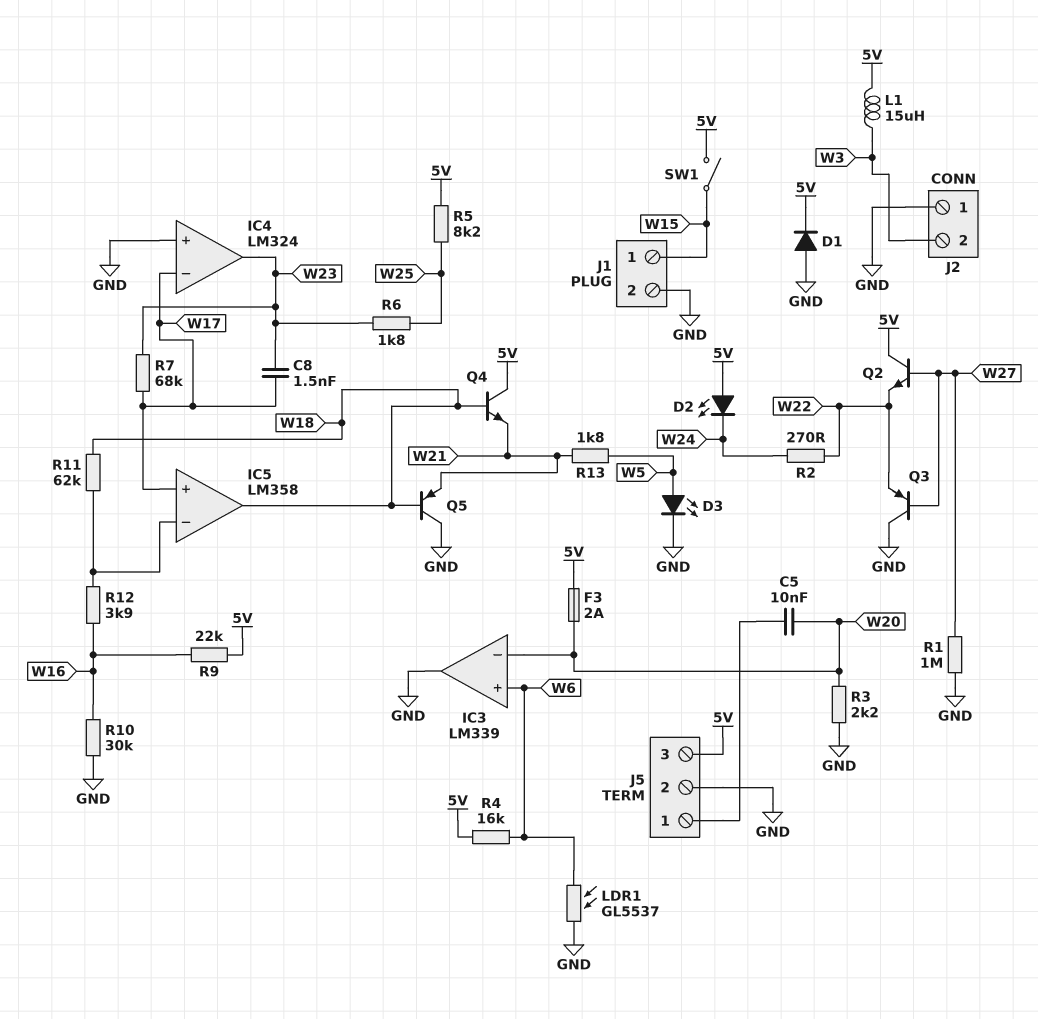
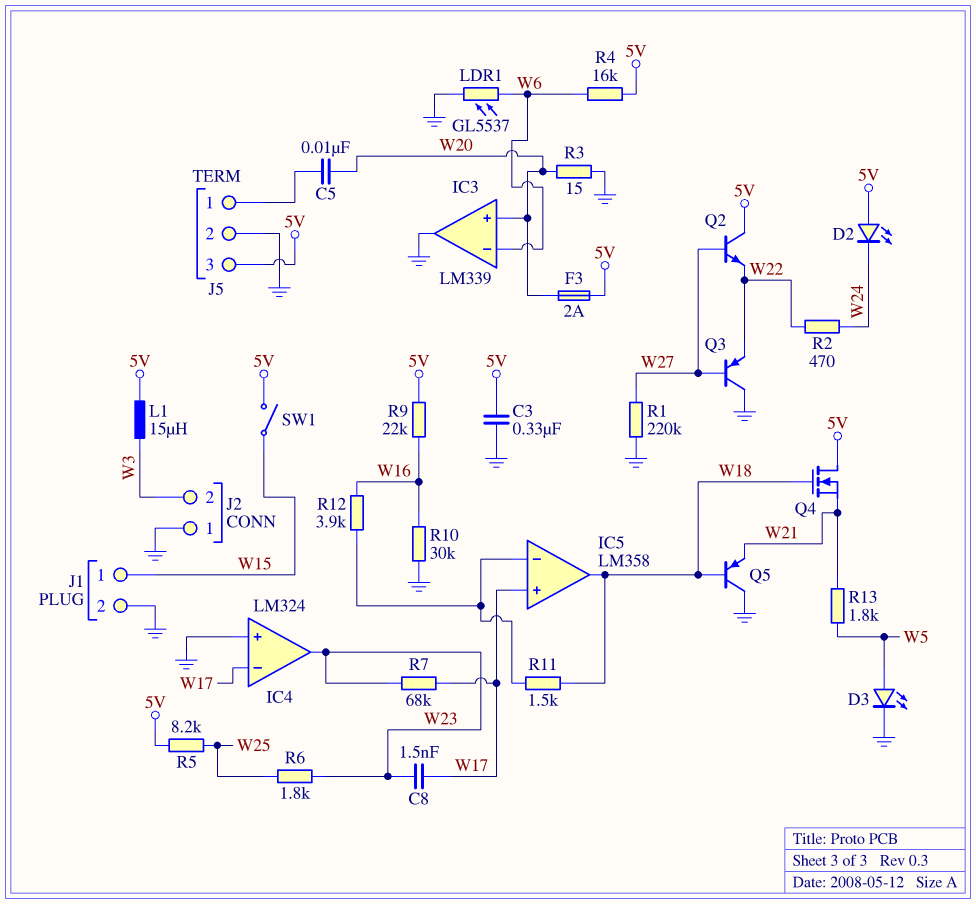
C3: none -> 330nF (5V, GND)
D1: diode (A GND, K 5V) -> none
IC3 pin in+: W6 -> W20
IC3 pin in-: W20 -> W6
Q4: NPN (B W18, C 5V, E W21) -> NMOS (G W18, D 5V, S W21)
R1: 1M (GND, W27) -> 220k (GND, W27)
R2: 270 (W22, W24) -> 470 (W22, W24)
R3: 2.2k (GND, W20) -> 15 (GND, W20)
R11: 62k (IC5/in-, W18) -> 1.5k (IC5/in-, W18)

